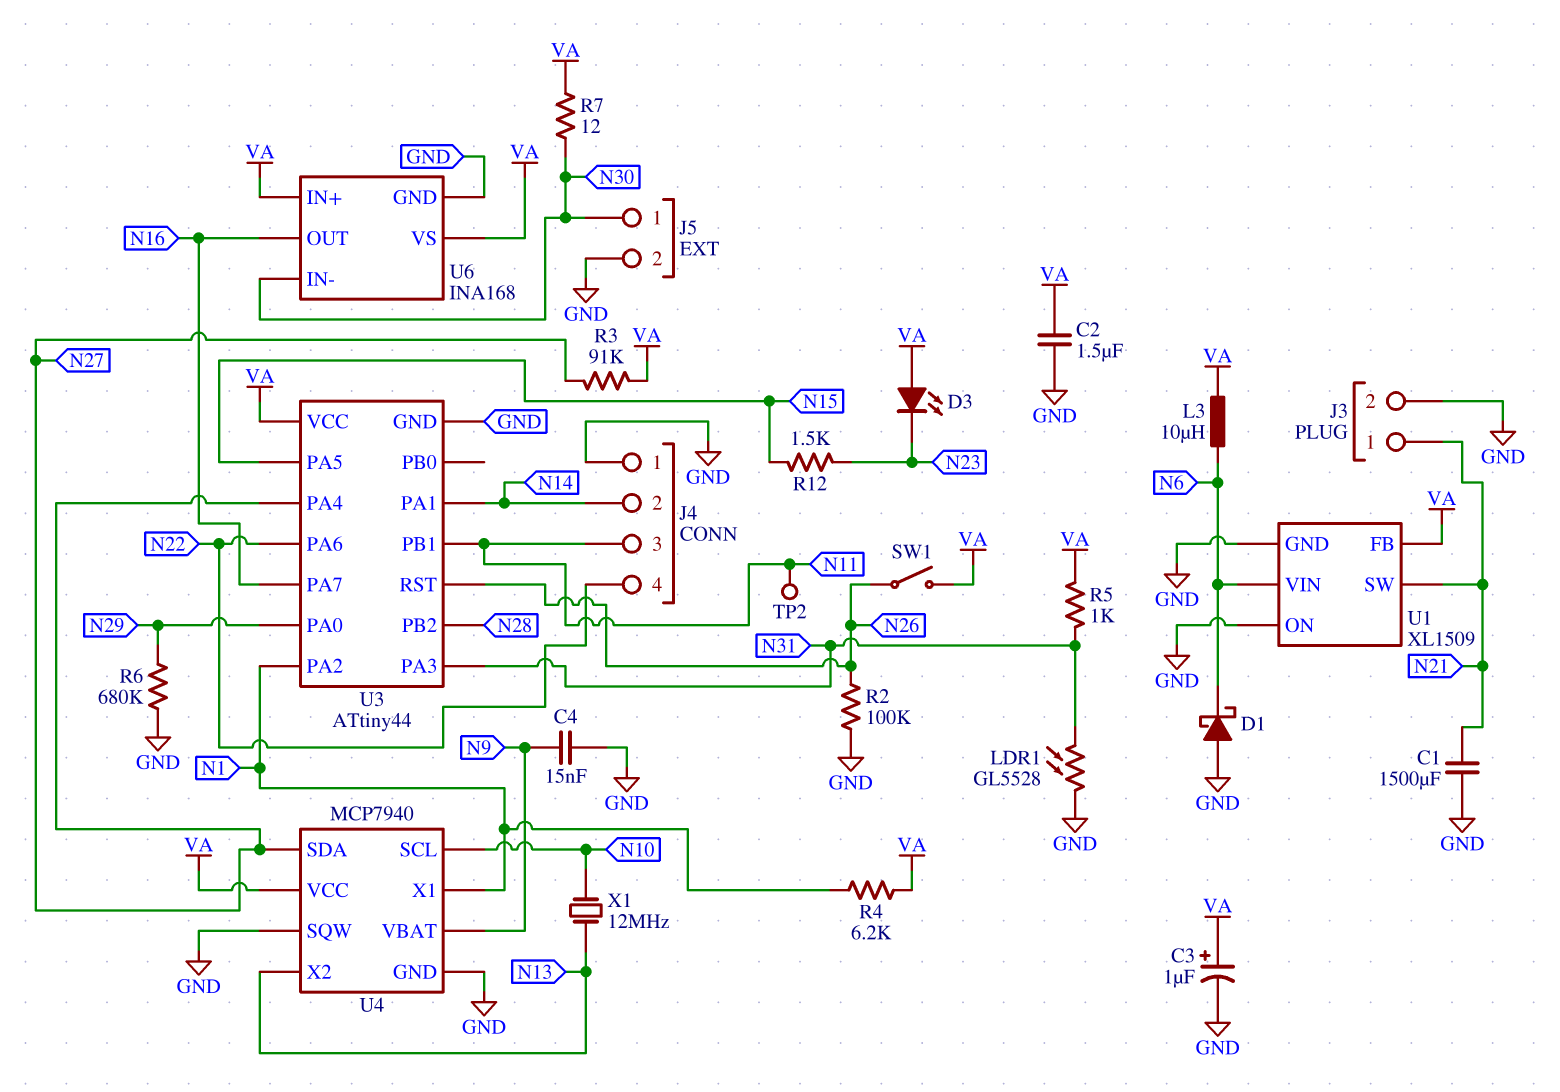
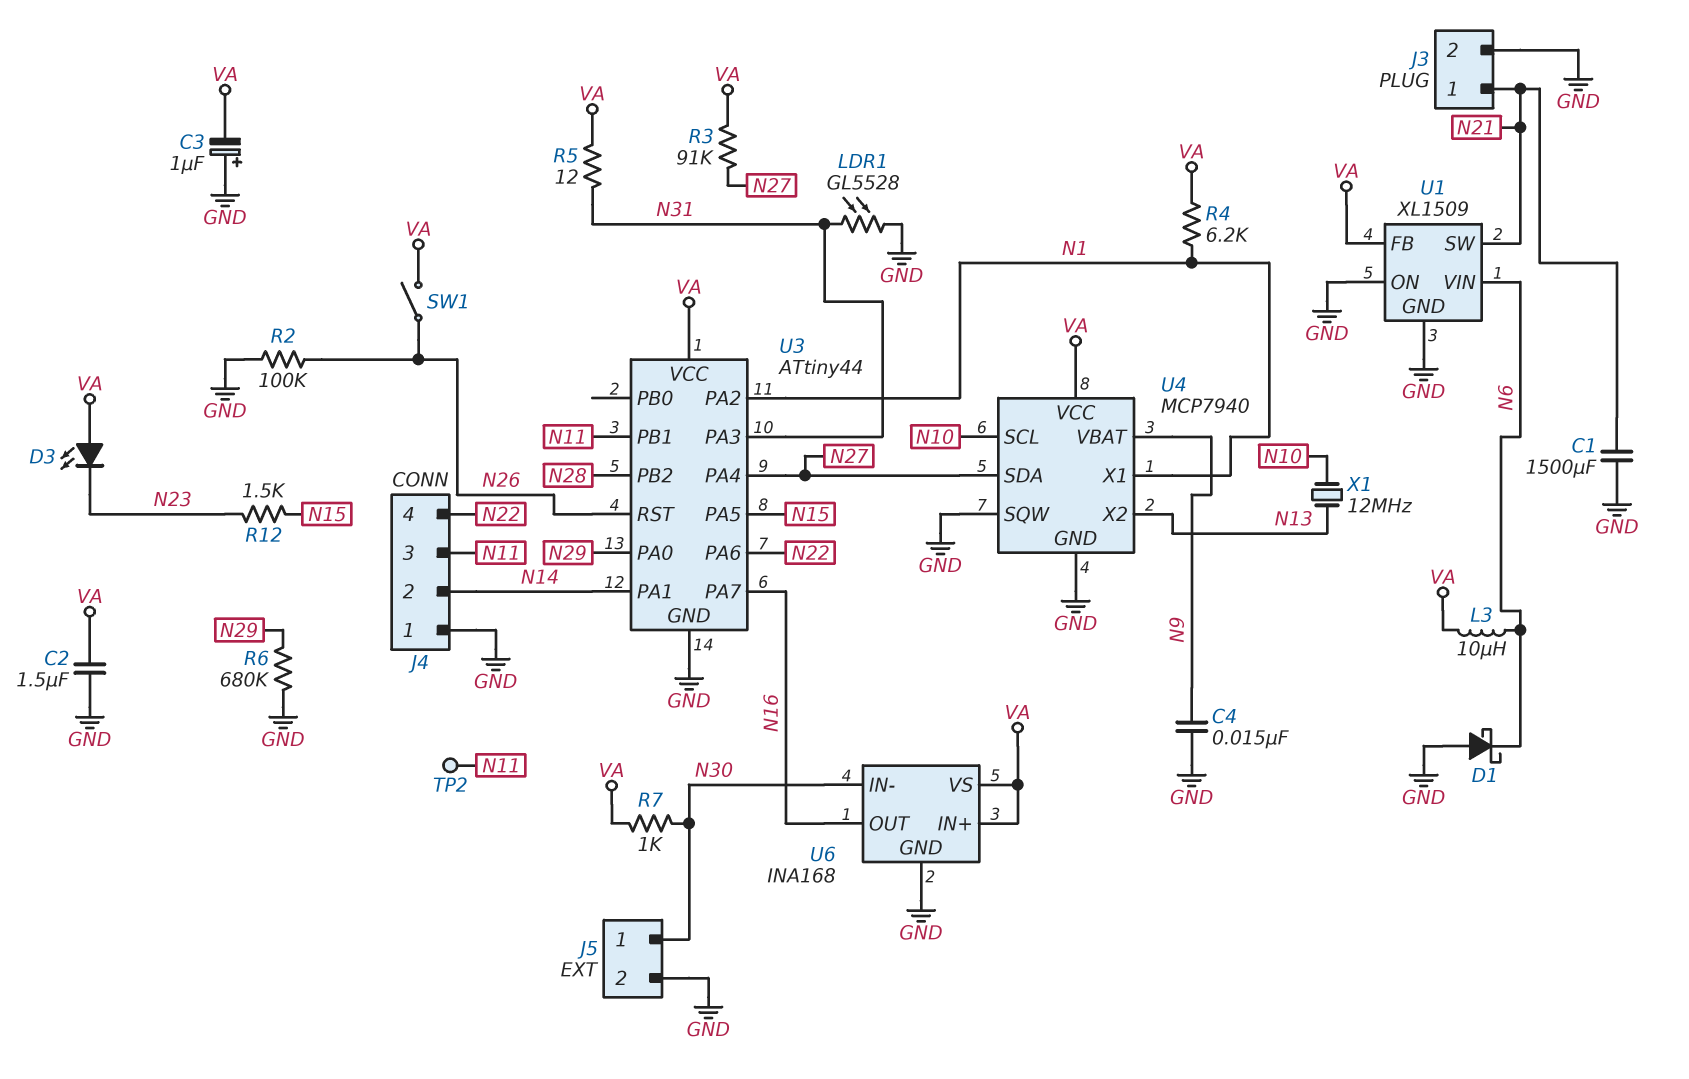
C3: 1uF (plus VA, minus GND) -> 1uF (plus GND, minus VA)
R5: 1k (N31, VA) -> 12 (N31, VA)
R7: 12 (N30, VA) -> 1k (N30, VA)

